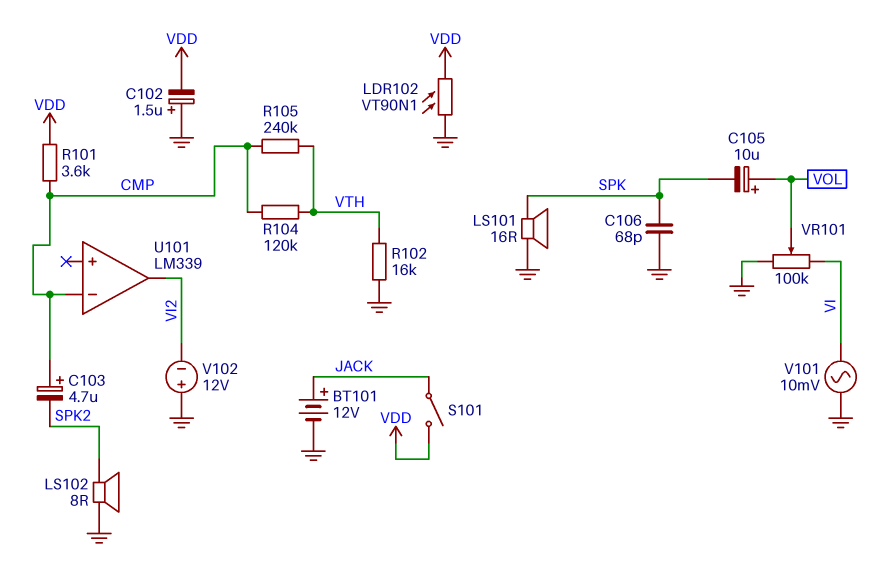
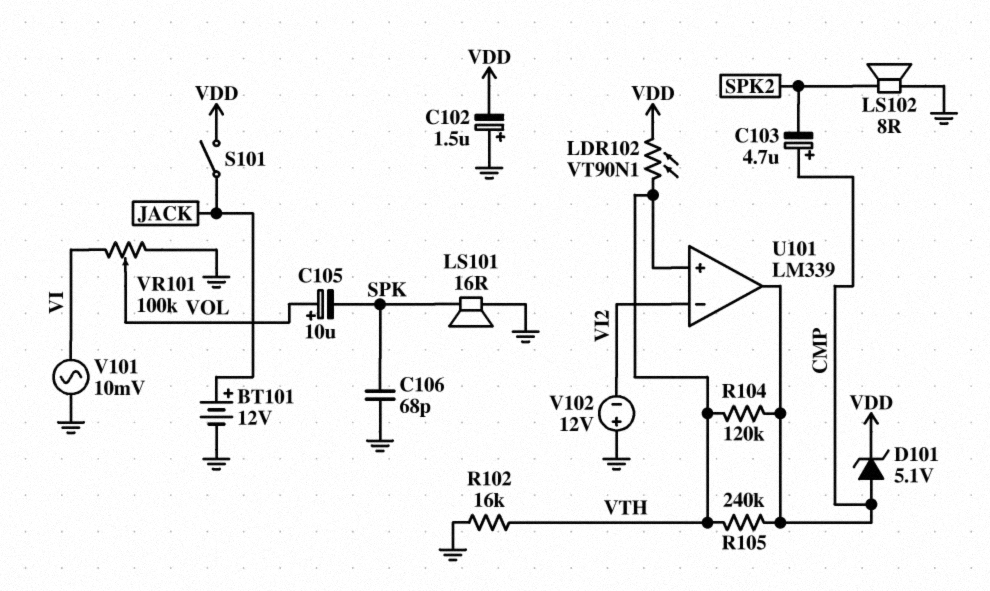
D101: none -> zener 5.1V (A CMP, K VDD)
LDR102: VT90N1 (GND, VDD) -> VT90N1 (VDD, VTH)
R101: 3.6k (CMP, VDD) -> none
U101 pin in+: none -> VTH
U101 pin in-: CMP -> VI2
U101 pin out: VI2 -> CMP

